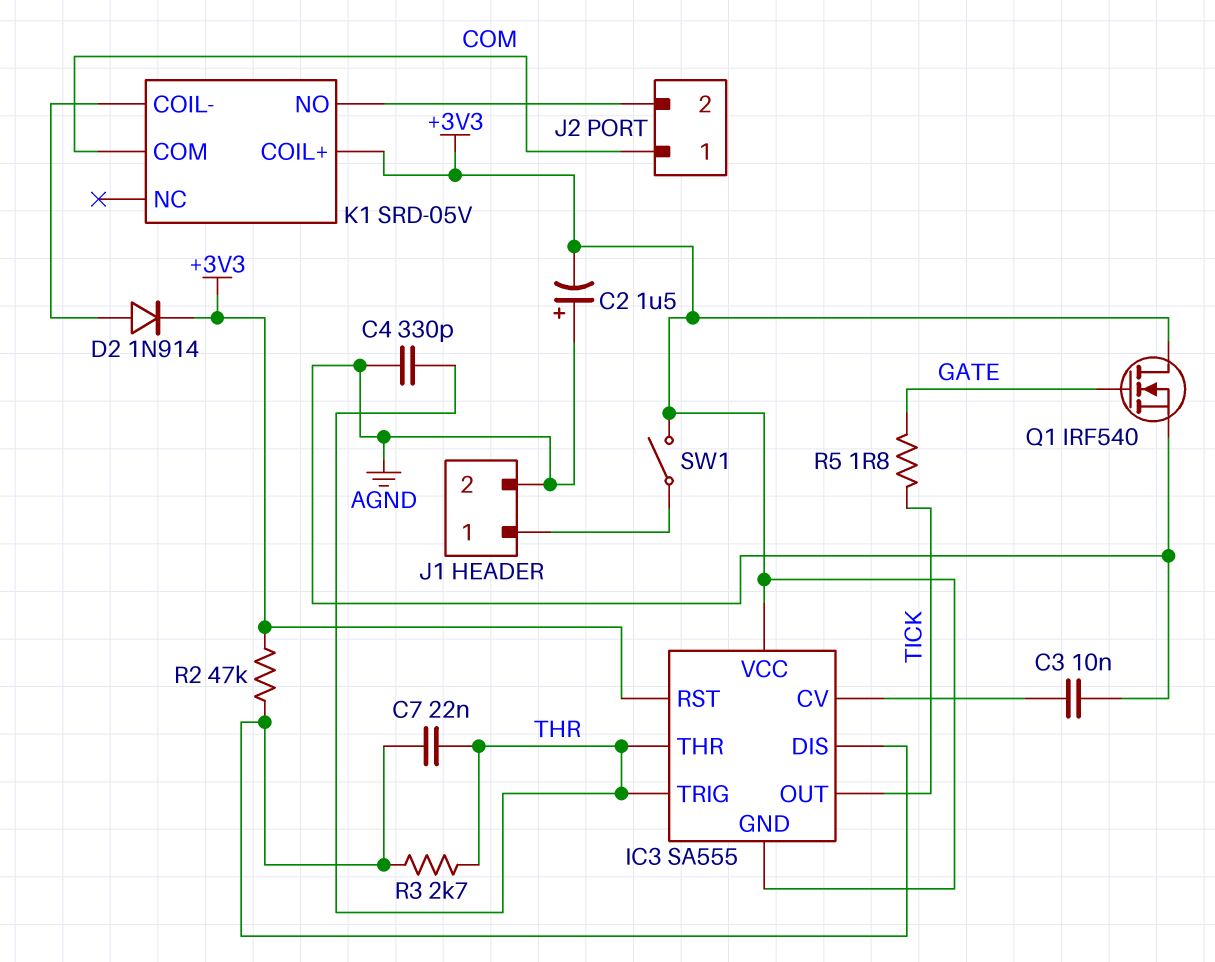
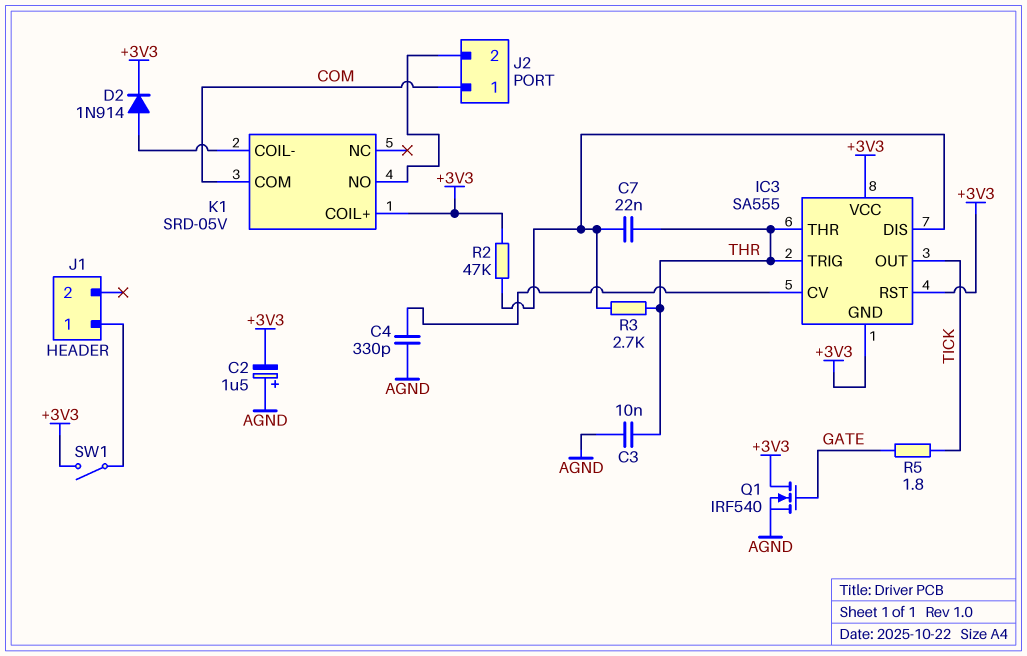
C3: 10nF (AGND, IC3/CV) -> 10nF (AGND, THR)
C4: 330pF (AGND, THR) -> 330pF (AGND, IC3/CV)
J1 pin 2: AGND -> none

